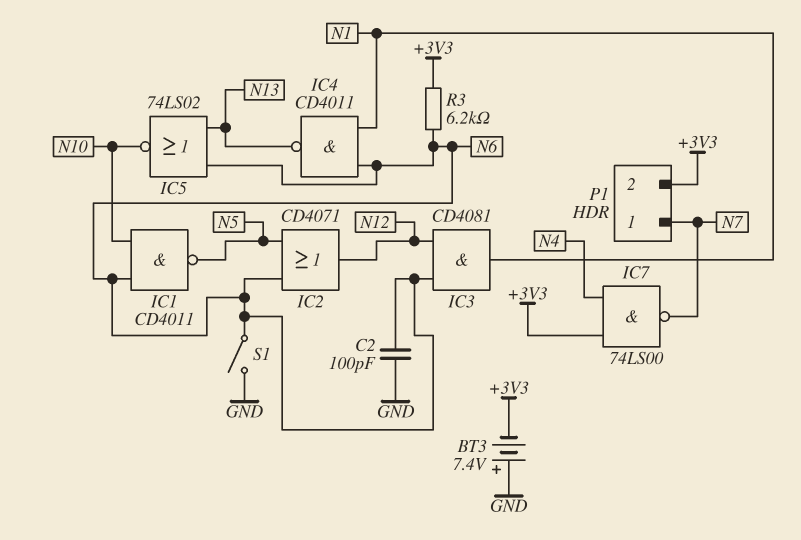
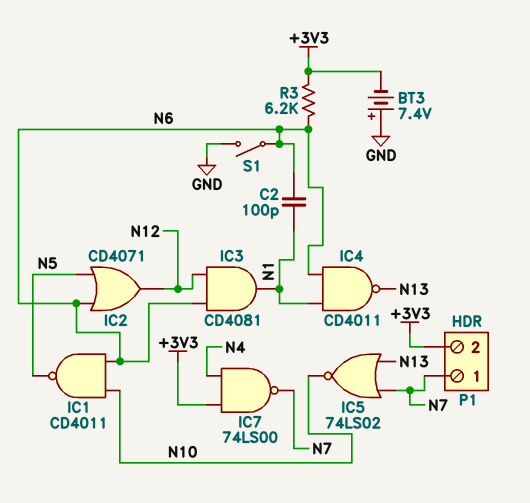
C2: 100pF (GND, N6) -> 100pF (N1, N6)
IC5: NOR 74LS02 (in N6, in N13, out N10) -> NOR 74LS02 (in N7, in N13, out N10)

